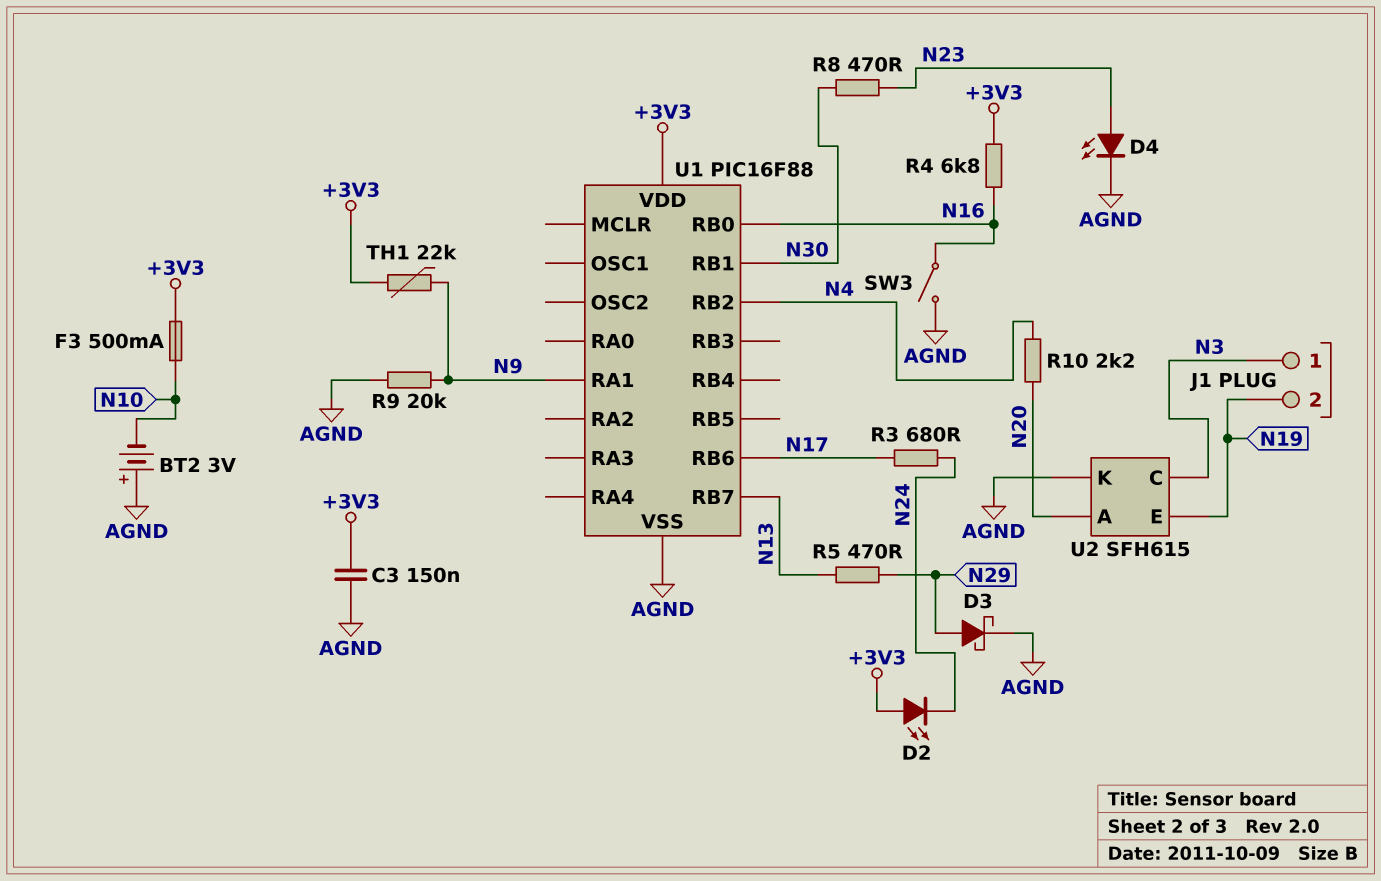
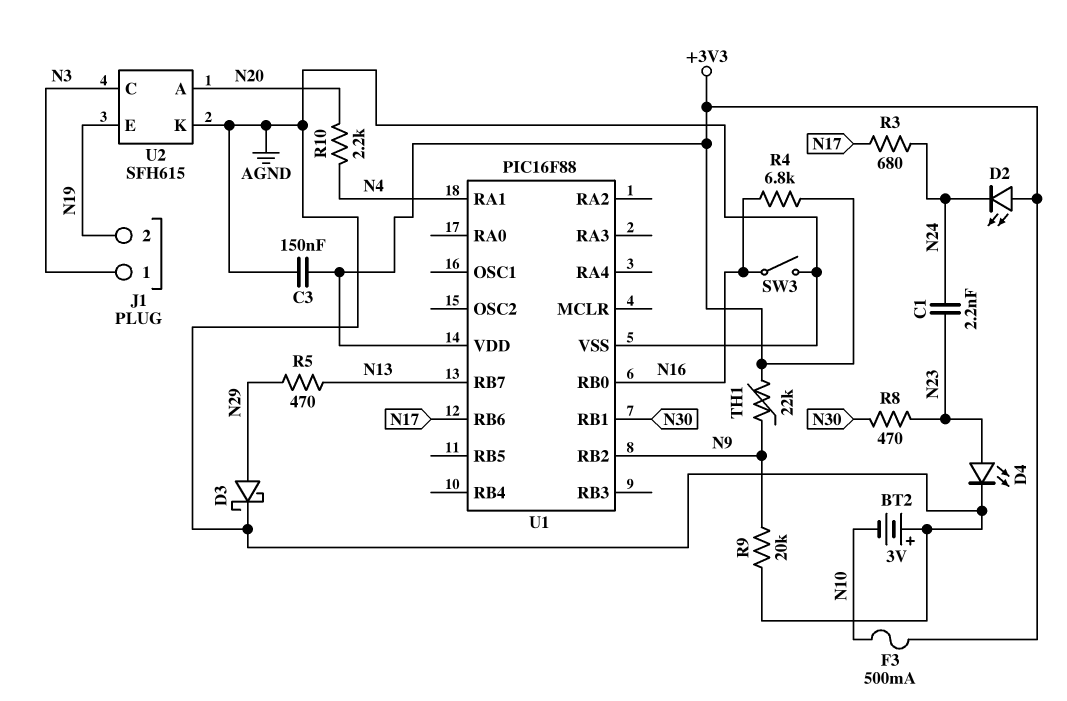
C1: none -> 2.2nF (N23, N24)
U1 pin RA1: N9 -> N4
U1 pin RB2: N4 -> N9

